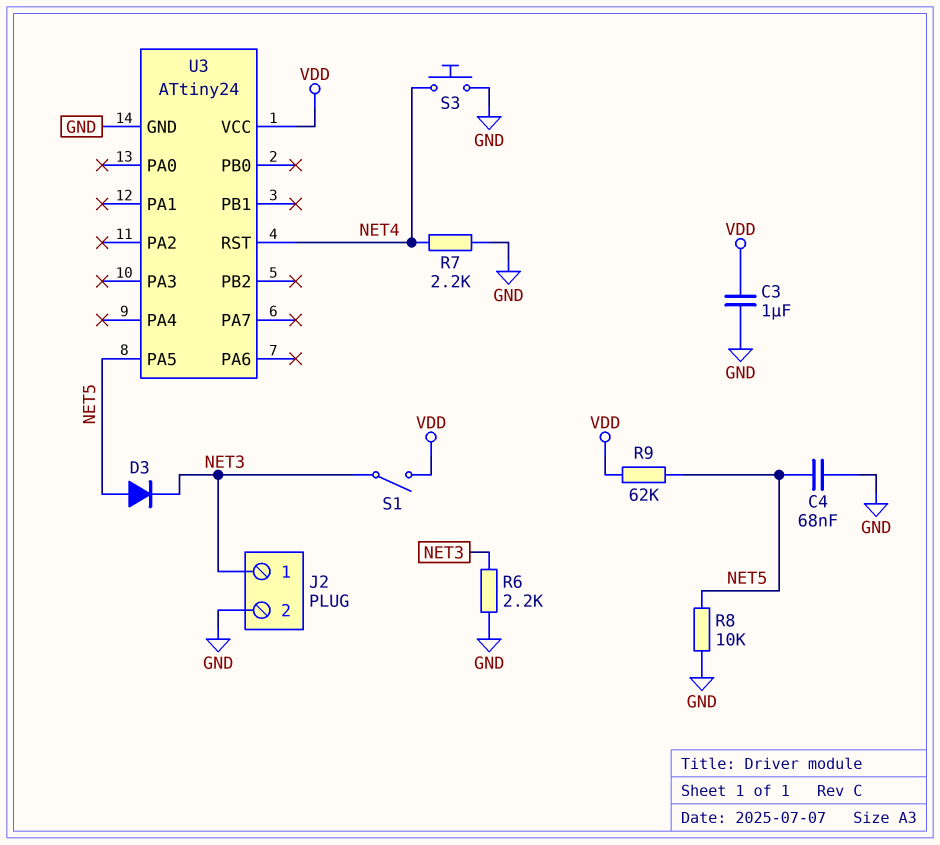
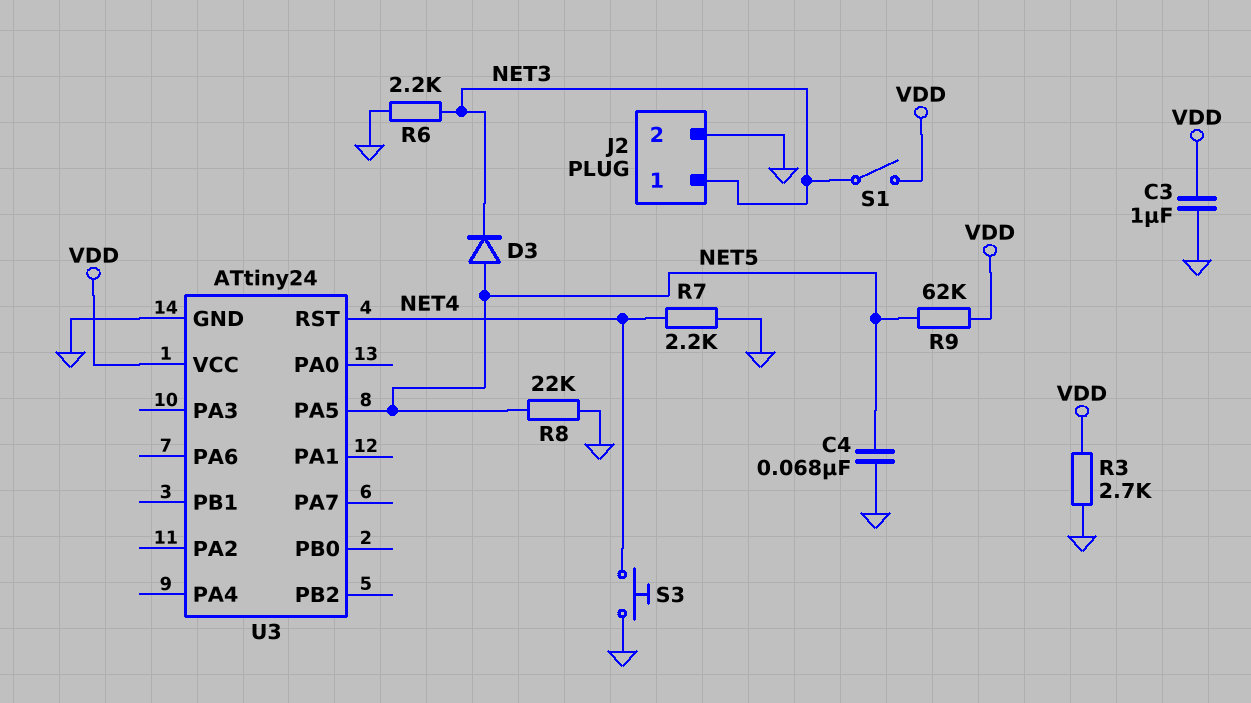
R3: none -> 2.7k (GND, VDD)
R8: 10k (GND, NET5) -> 22k (GND, NET5)

